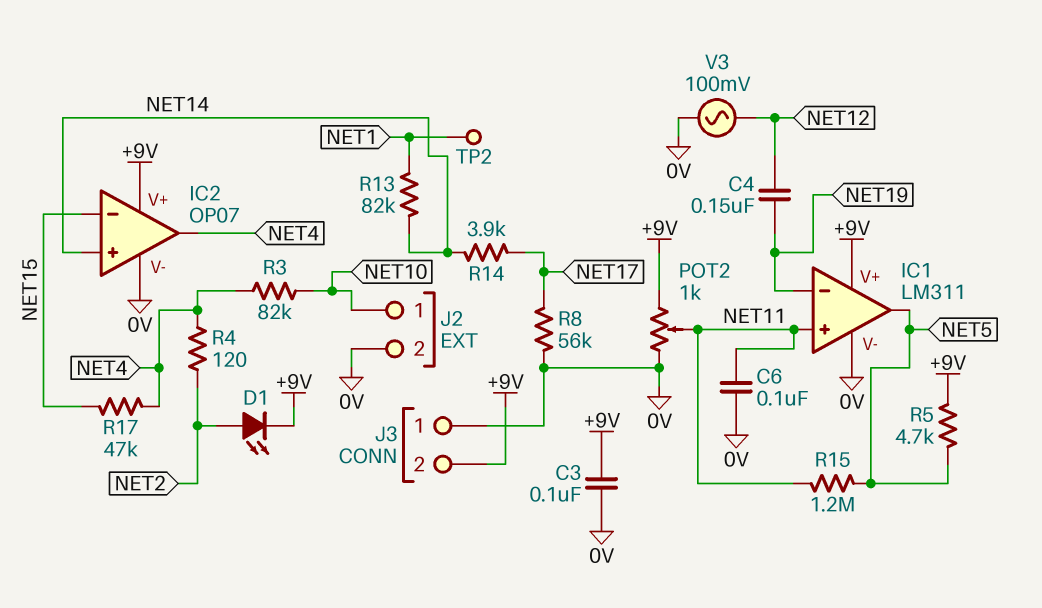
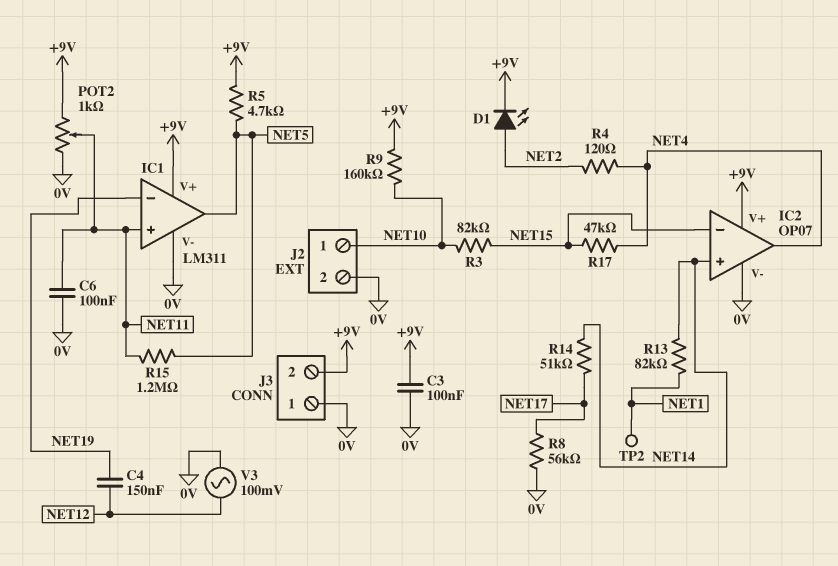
R3: 82k (NET4, NET10) -> 82k (NET10, NET15)
R9: none -> 160k (+9V, NET10)
R14: 3.9k (NET14, NET17) -> 51k (NET14, NET17)

